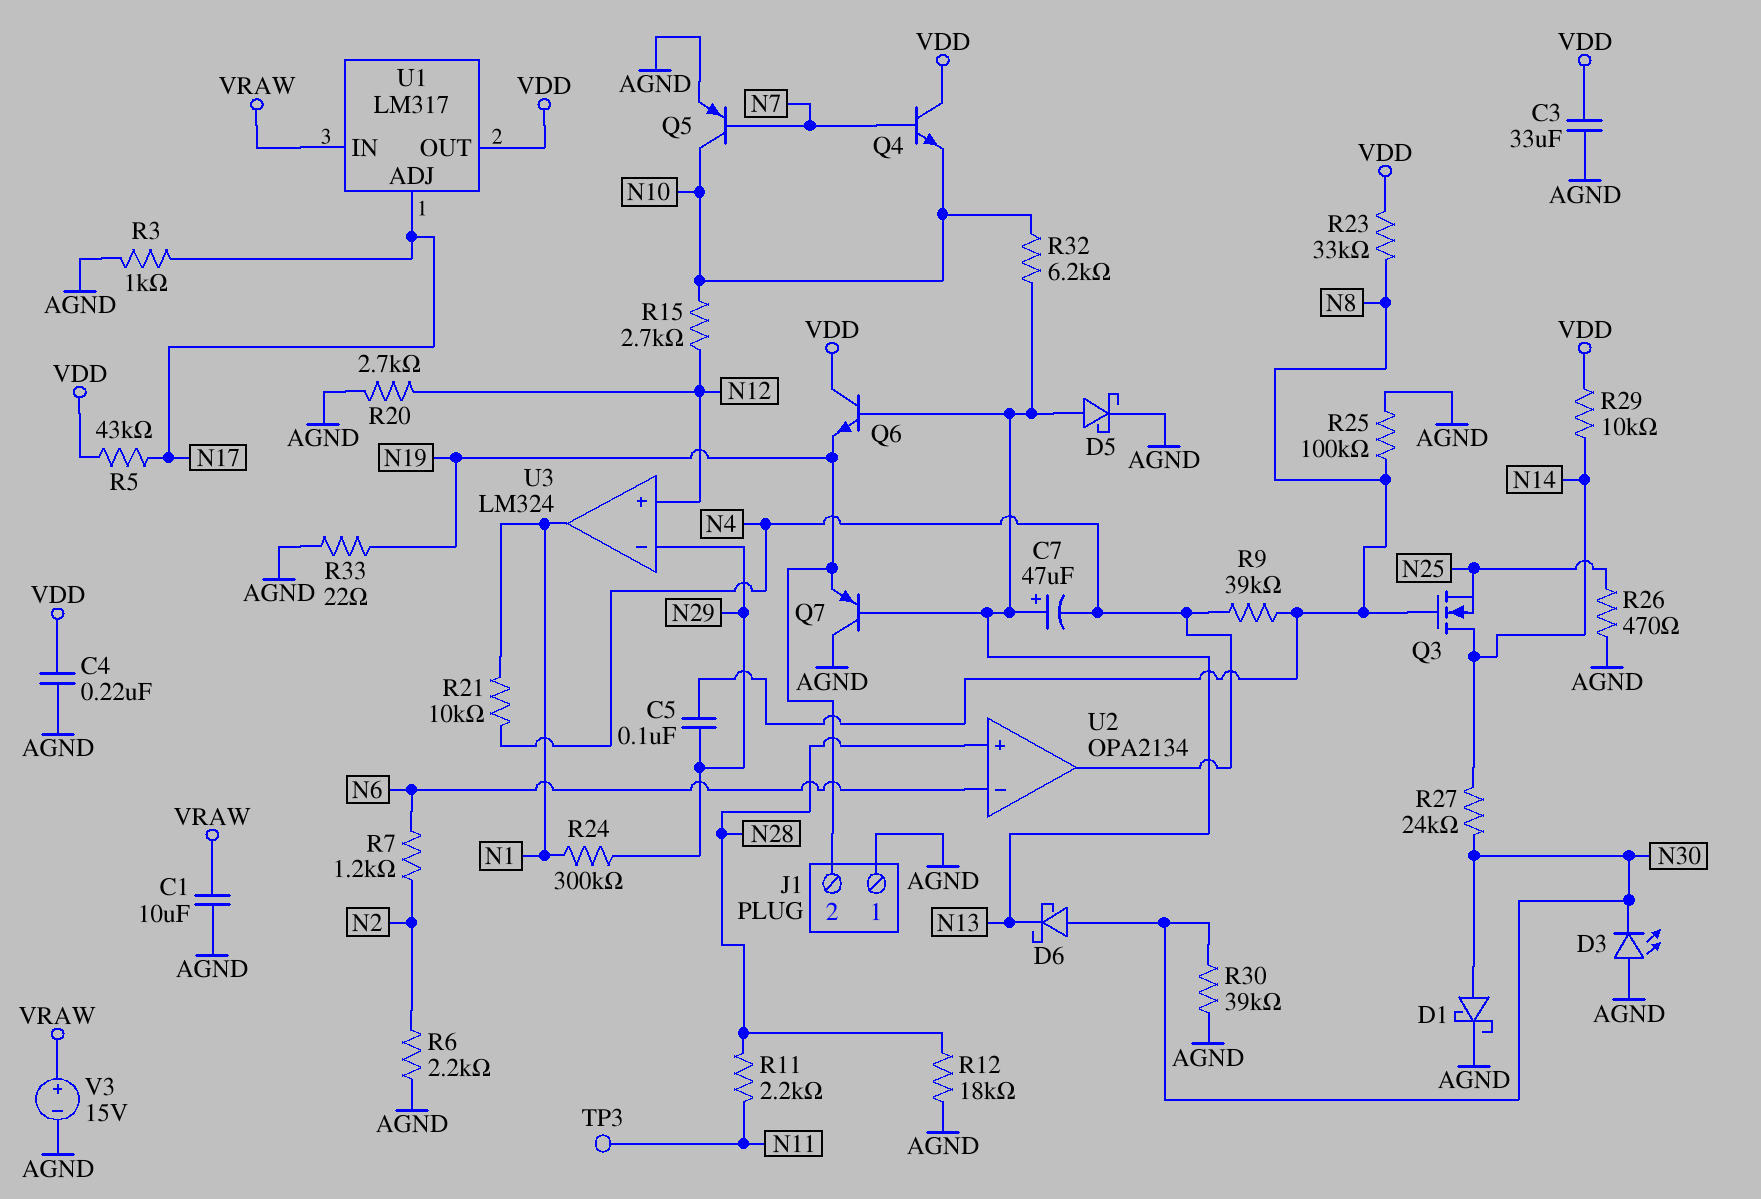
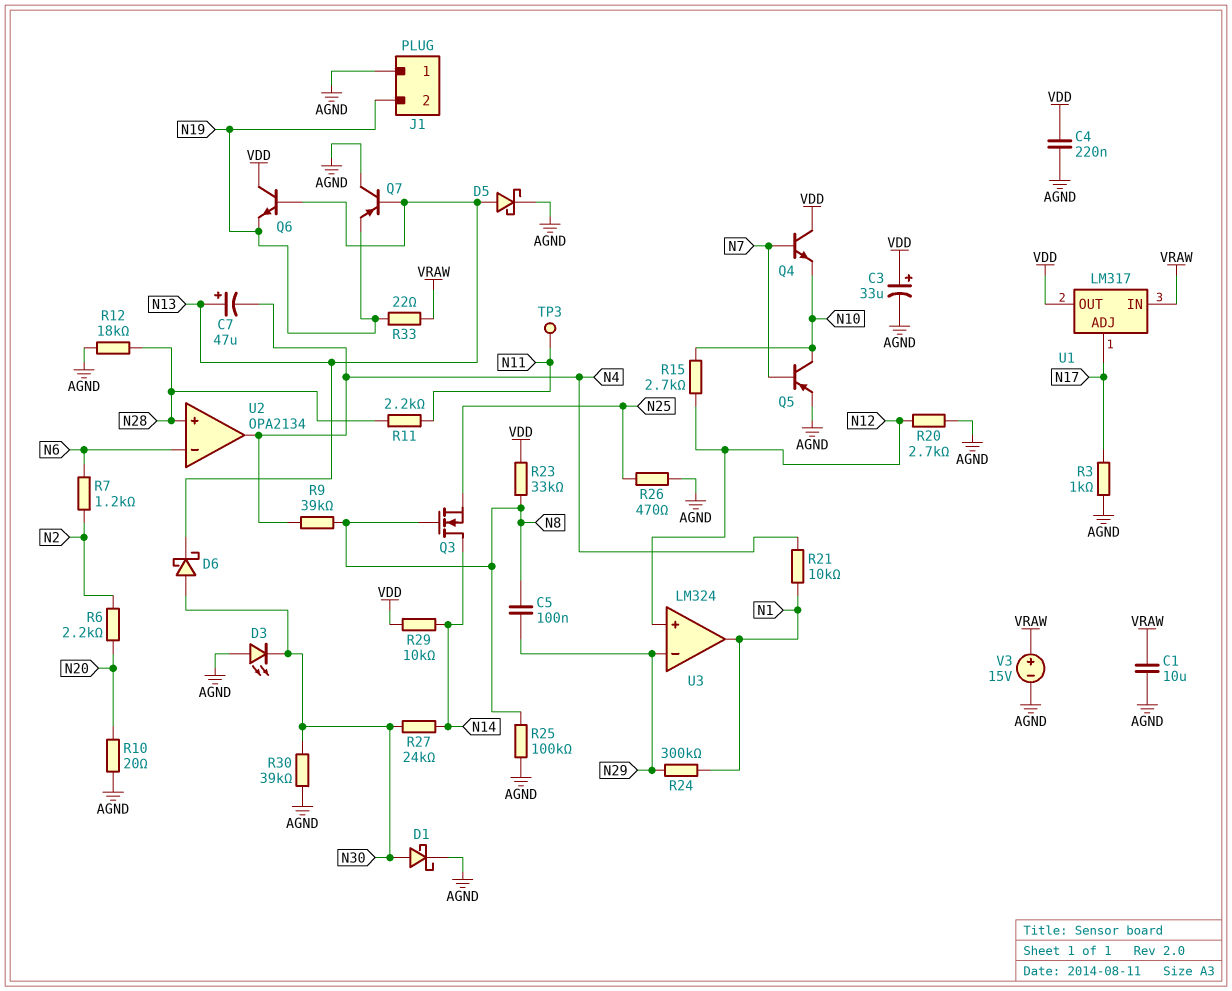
C3: 33uF (AGND, VDD) -> 33uF (plus VDD, minus AGND)
R5: 43k (N17, VDD) -> none
R6: 2.2k (AGND, N2) -> 2.2k (N2, N20)
R10: none -> 20 (AGND, N20)
R32: 6.2k (N10, N13) -> none
R33: 22 (AGND, N19) -> 22 (N19, VRAW)

